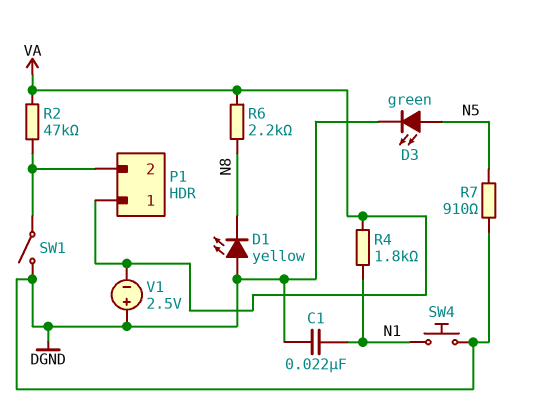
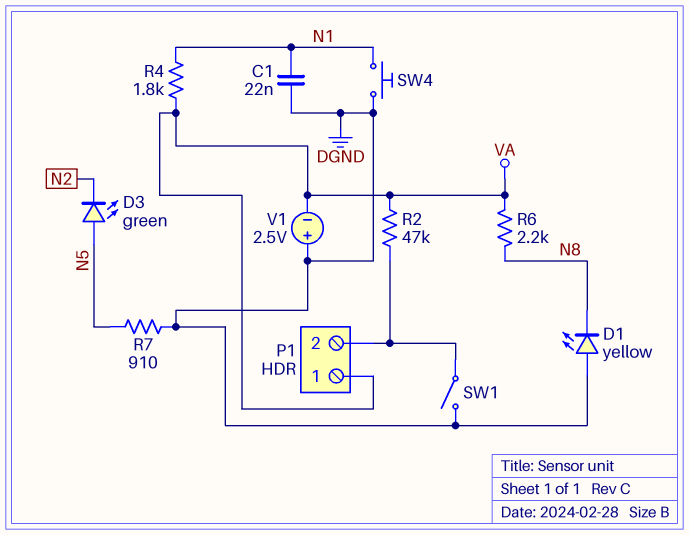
D3: LED green (A N5, K DGND) -> LED green (A N5, K N2)

